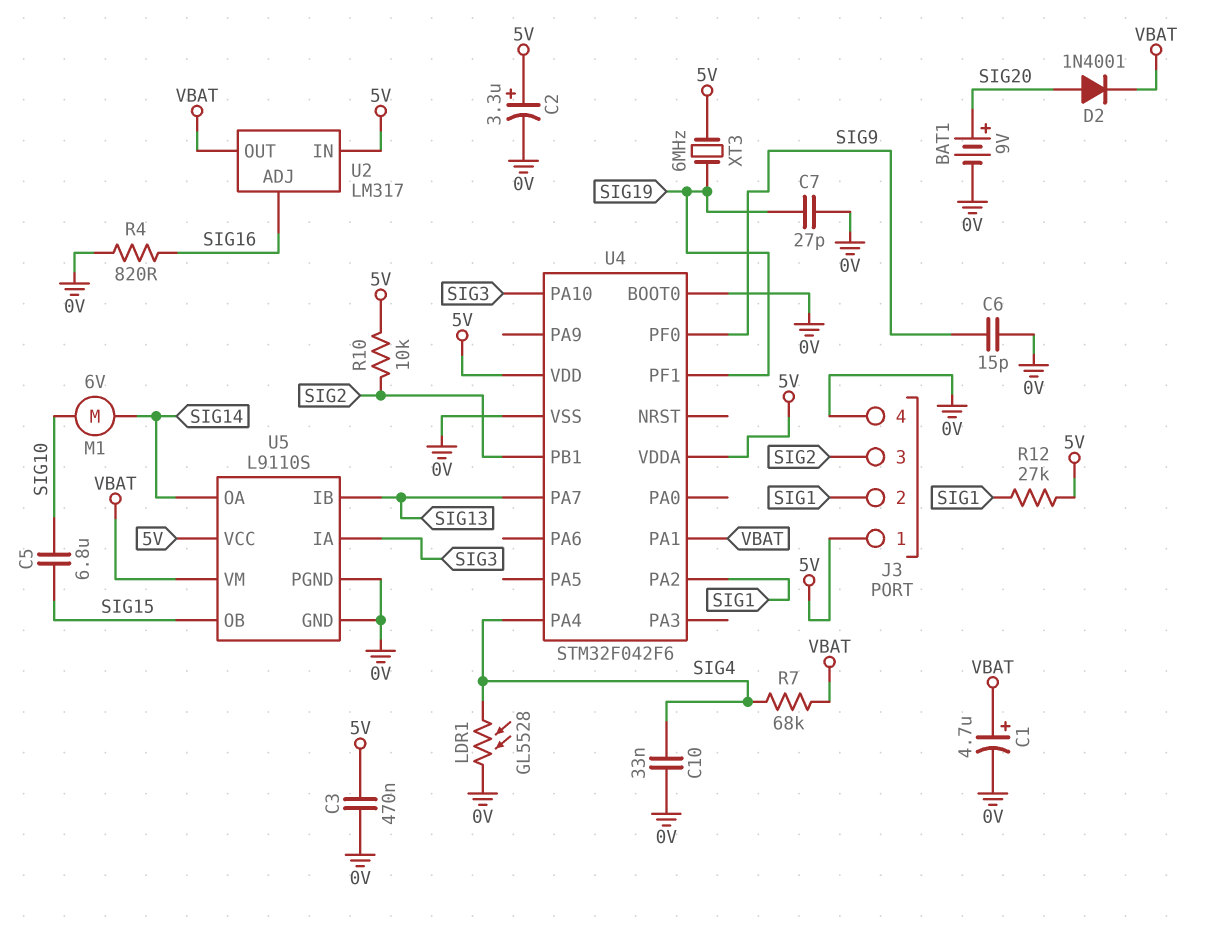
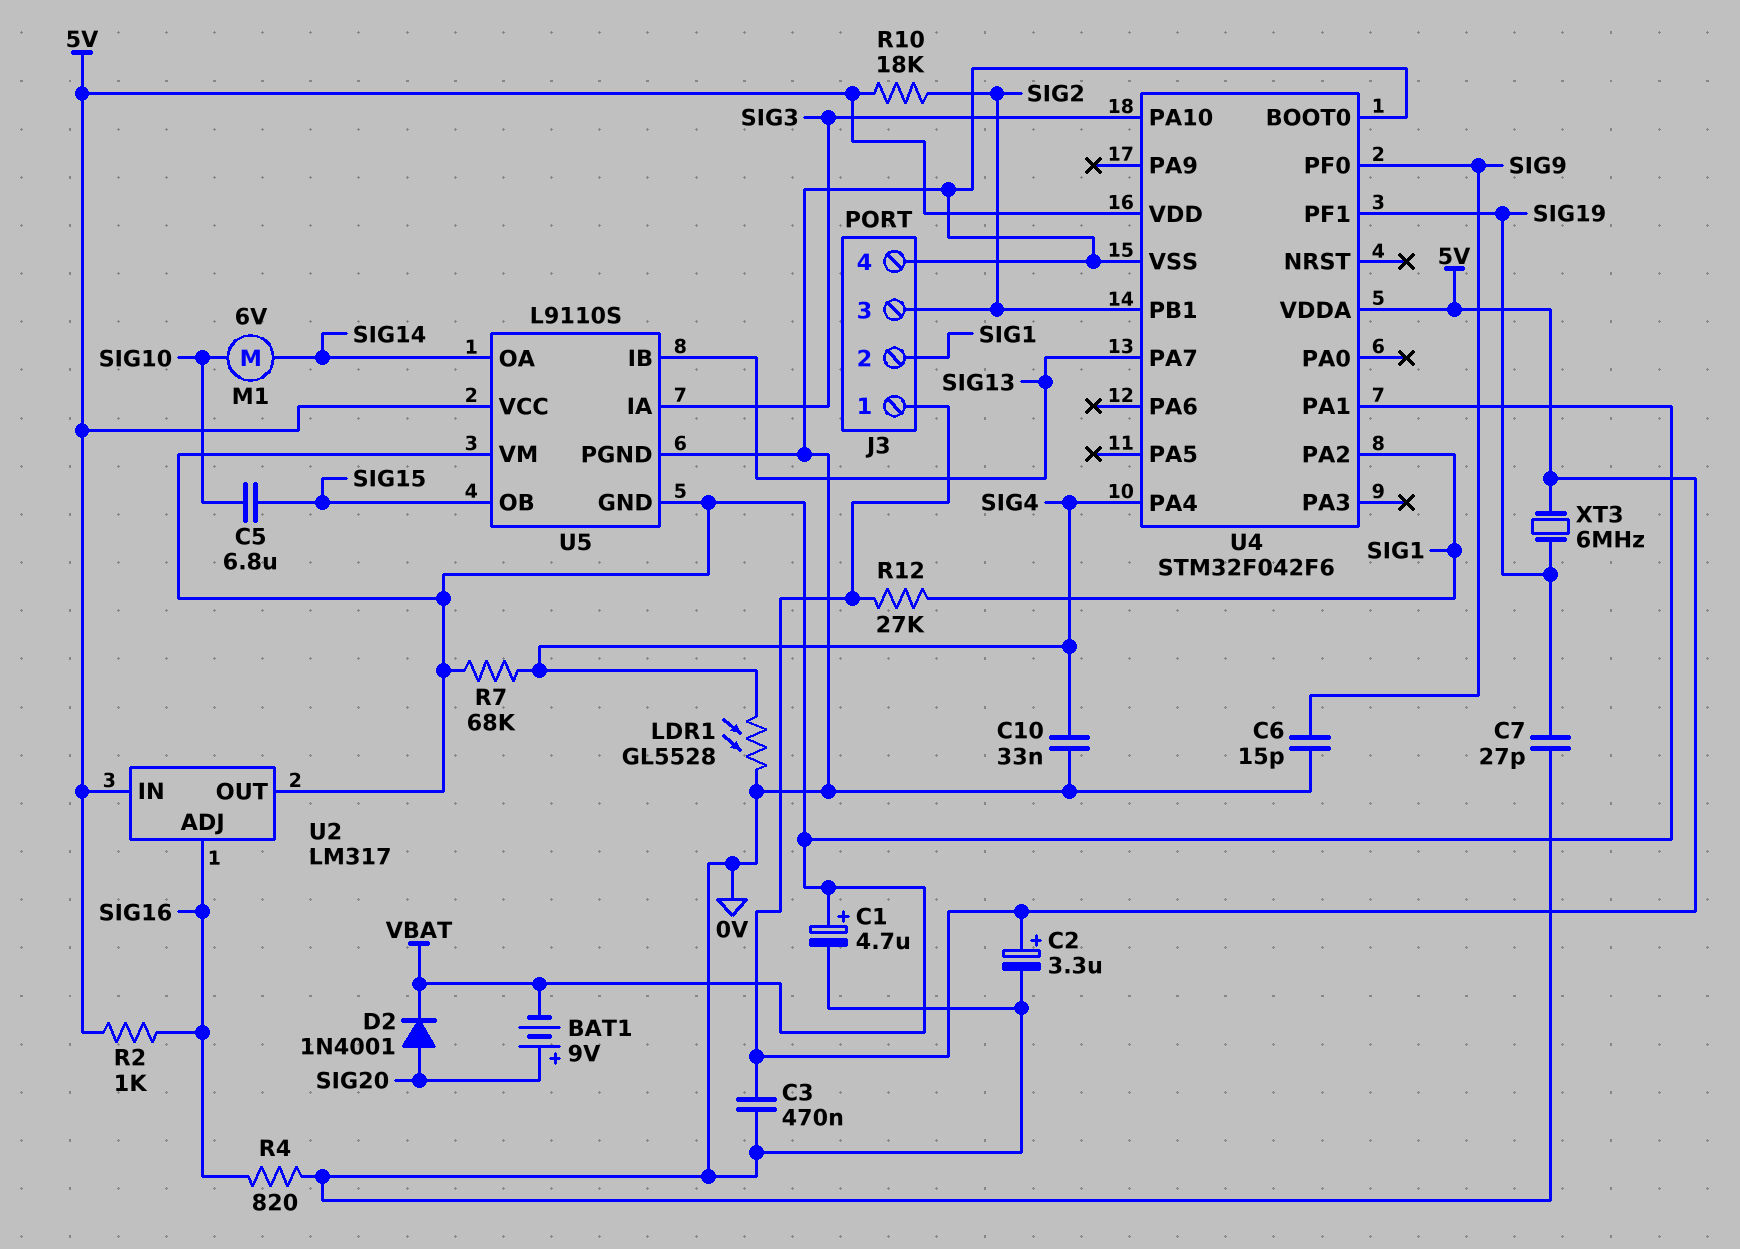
BAT1: 9V (plus SIG20, minus 0V) -> 9V (plus SIG20, minus VBAT)
R2: none -> 1k (5V, SIG16)
R10: 10k (5V, SIG2) -> 18k (5V, SIG2)
U5 pin GND: 0V -> VBAT

